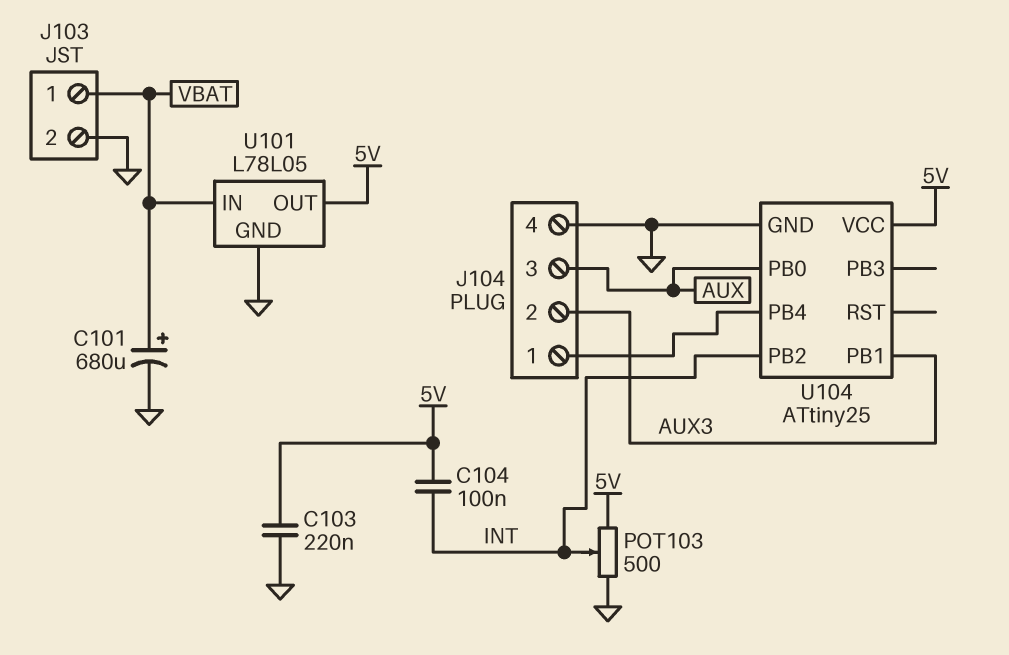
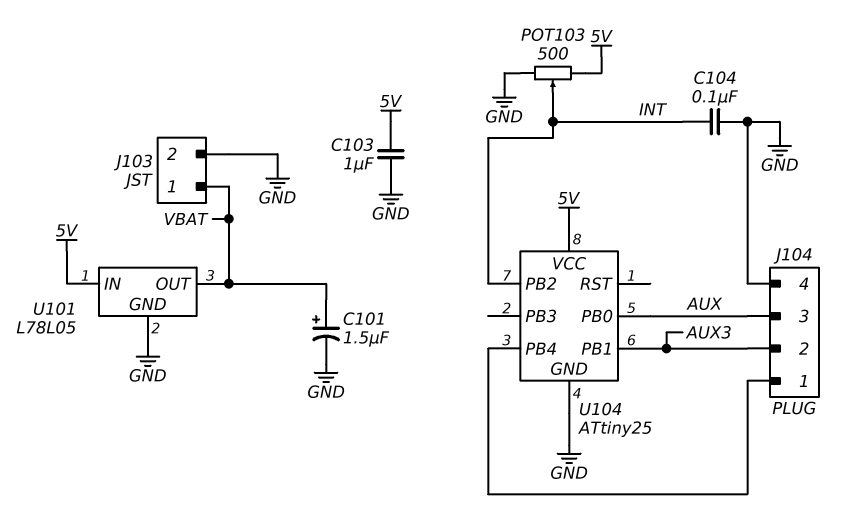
C101: 680uF (plus VBAT, minus GND) -> 1.5uF (plus VBAT, minus GND)
C103: 220nF (5V, GND) -> 1uF (5V, GND)
C104: 100nF (5V, INT) -> 100nF (GND, INT)
U101 pin IN: VBAT -> 5V
U101 pin OUT: 5V -> VBAT

